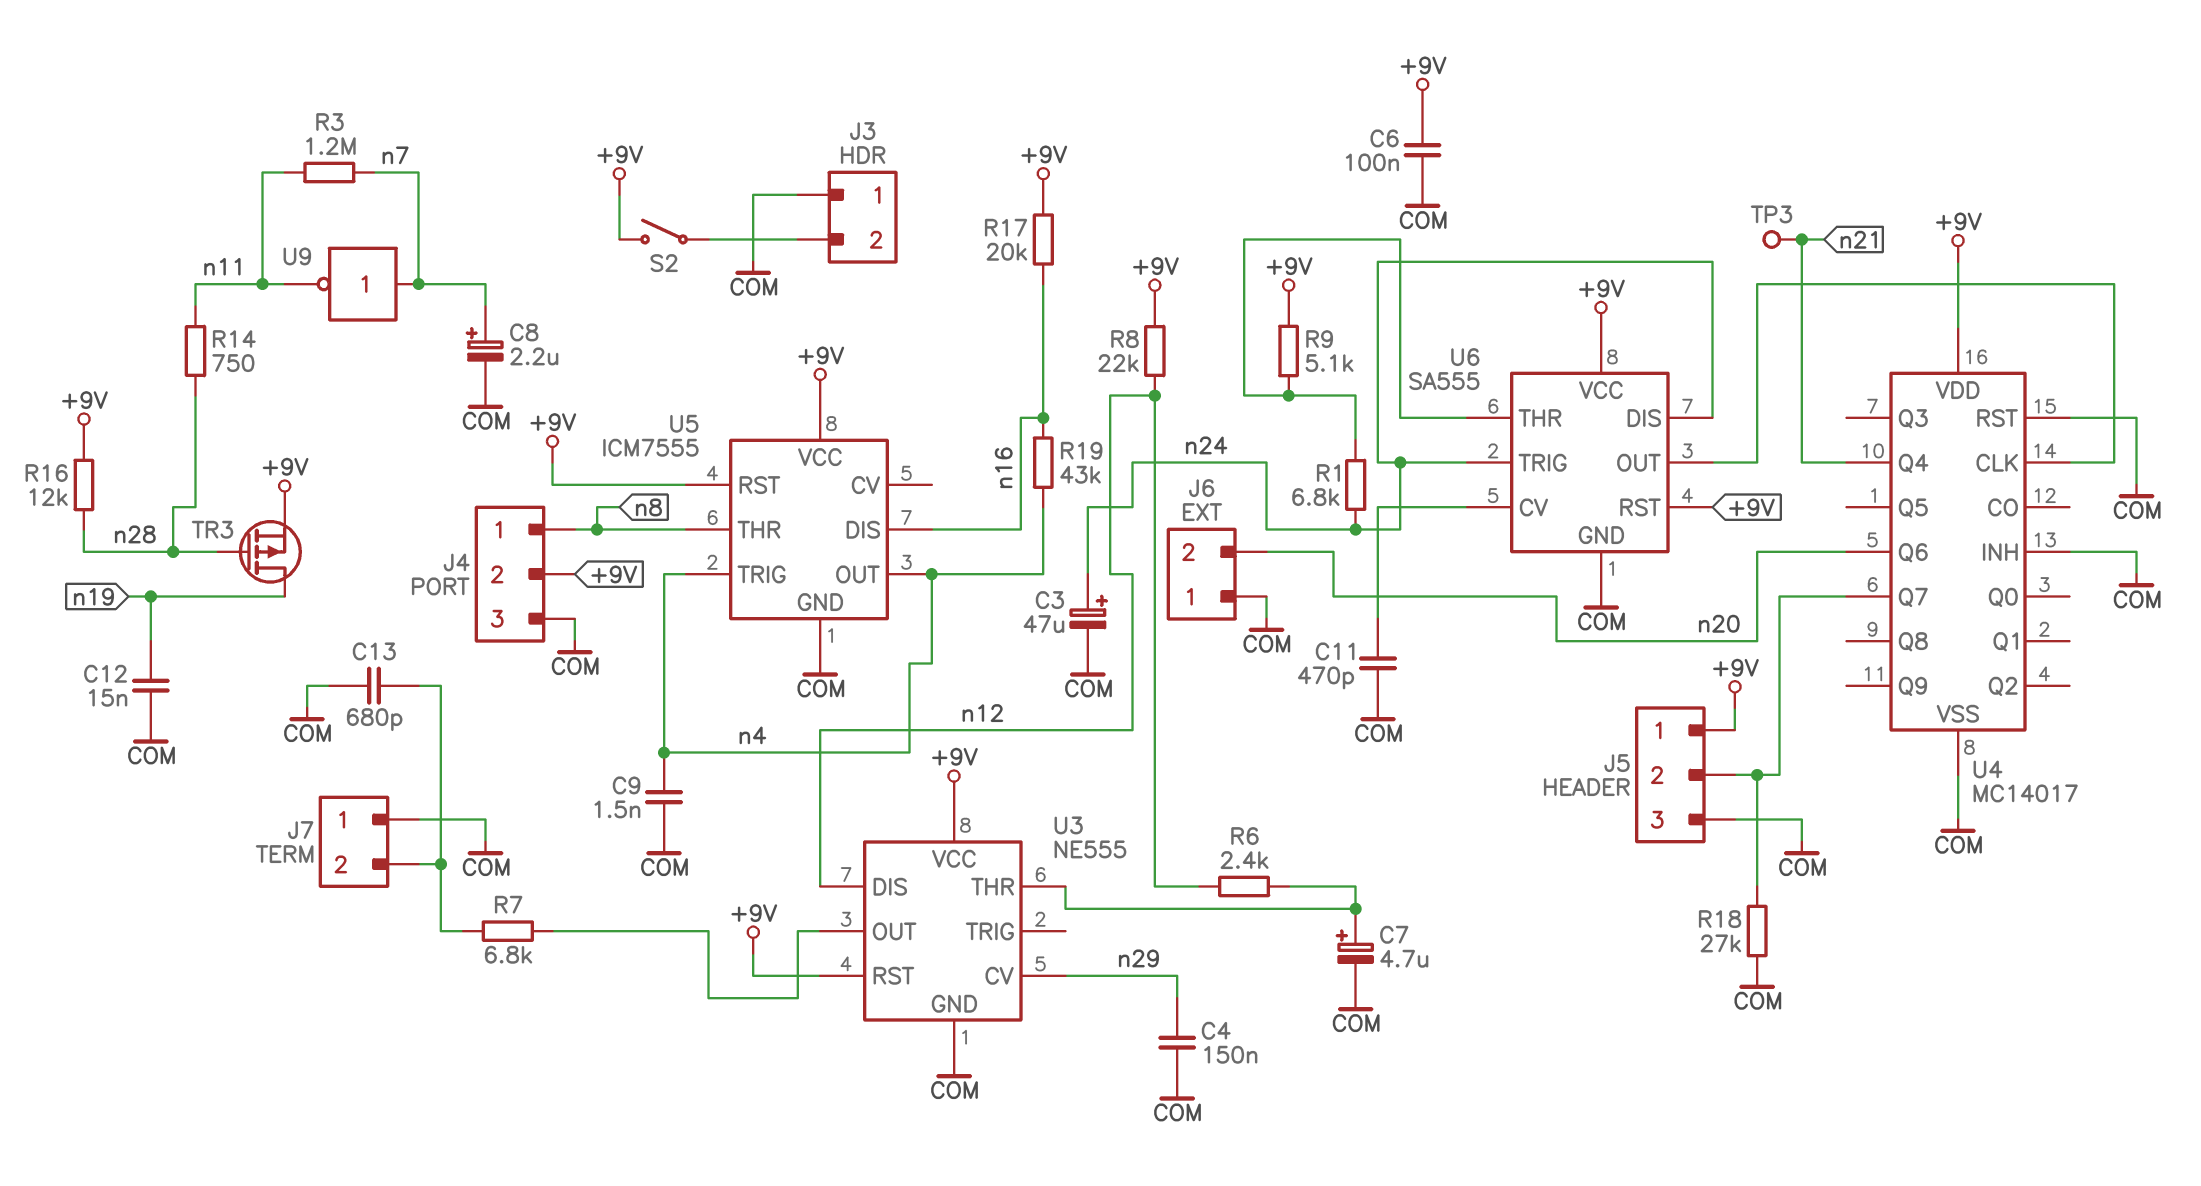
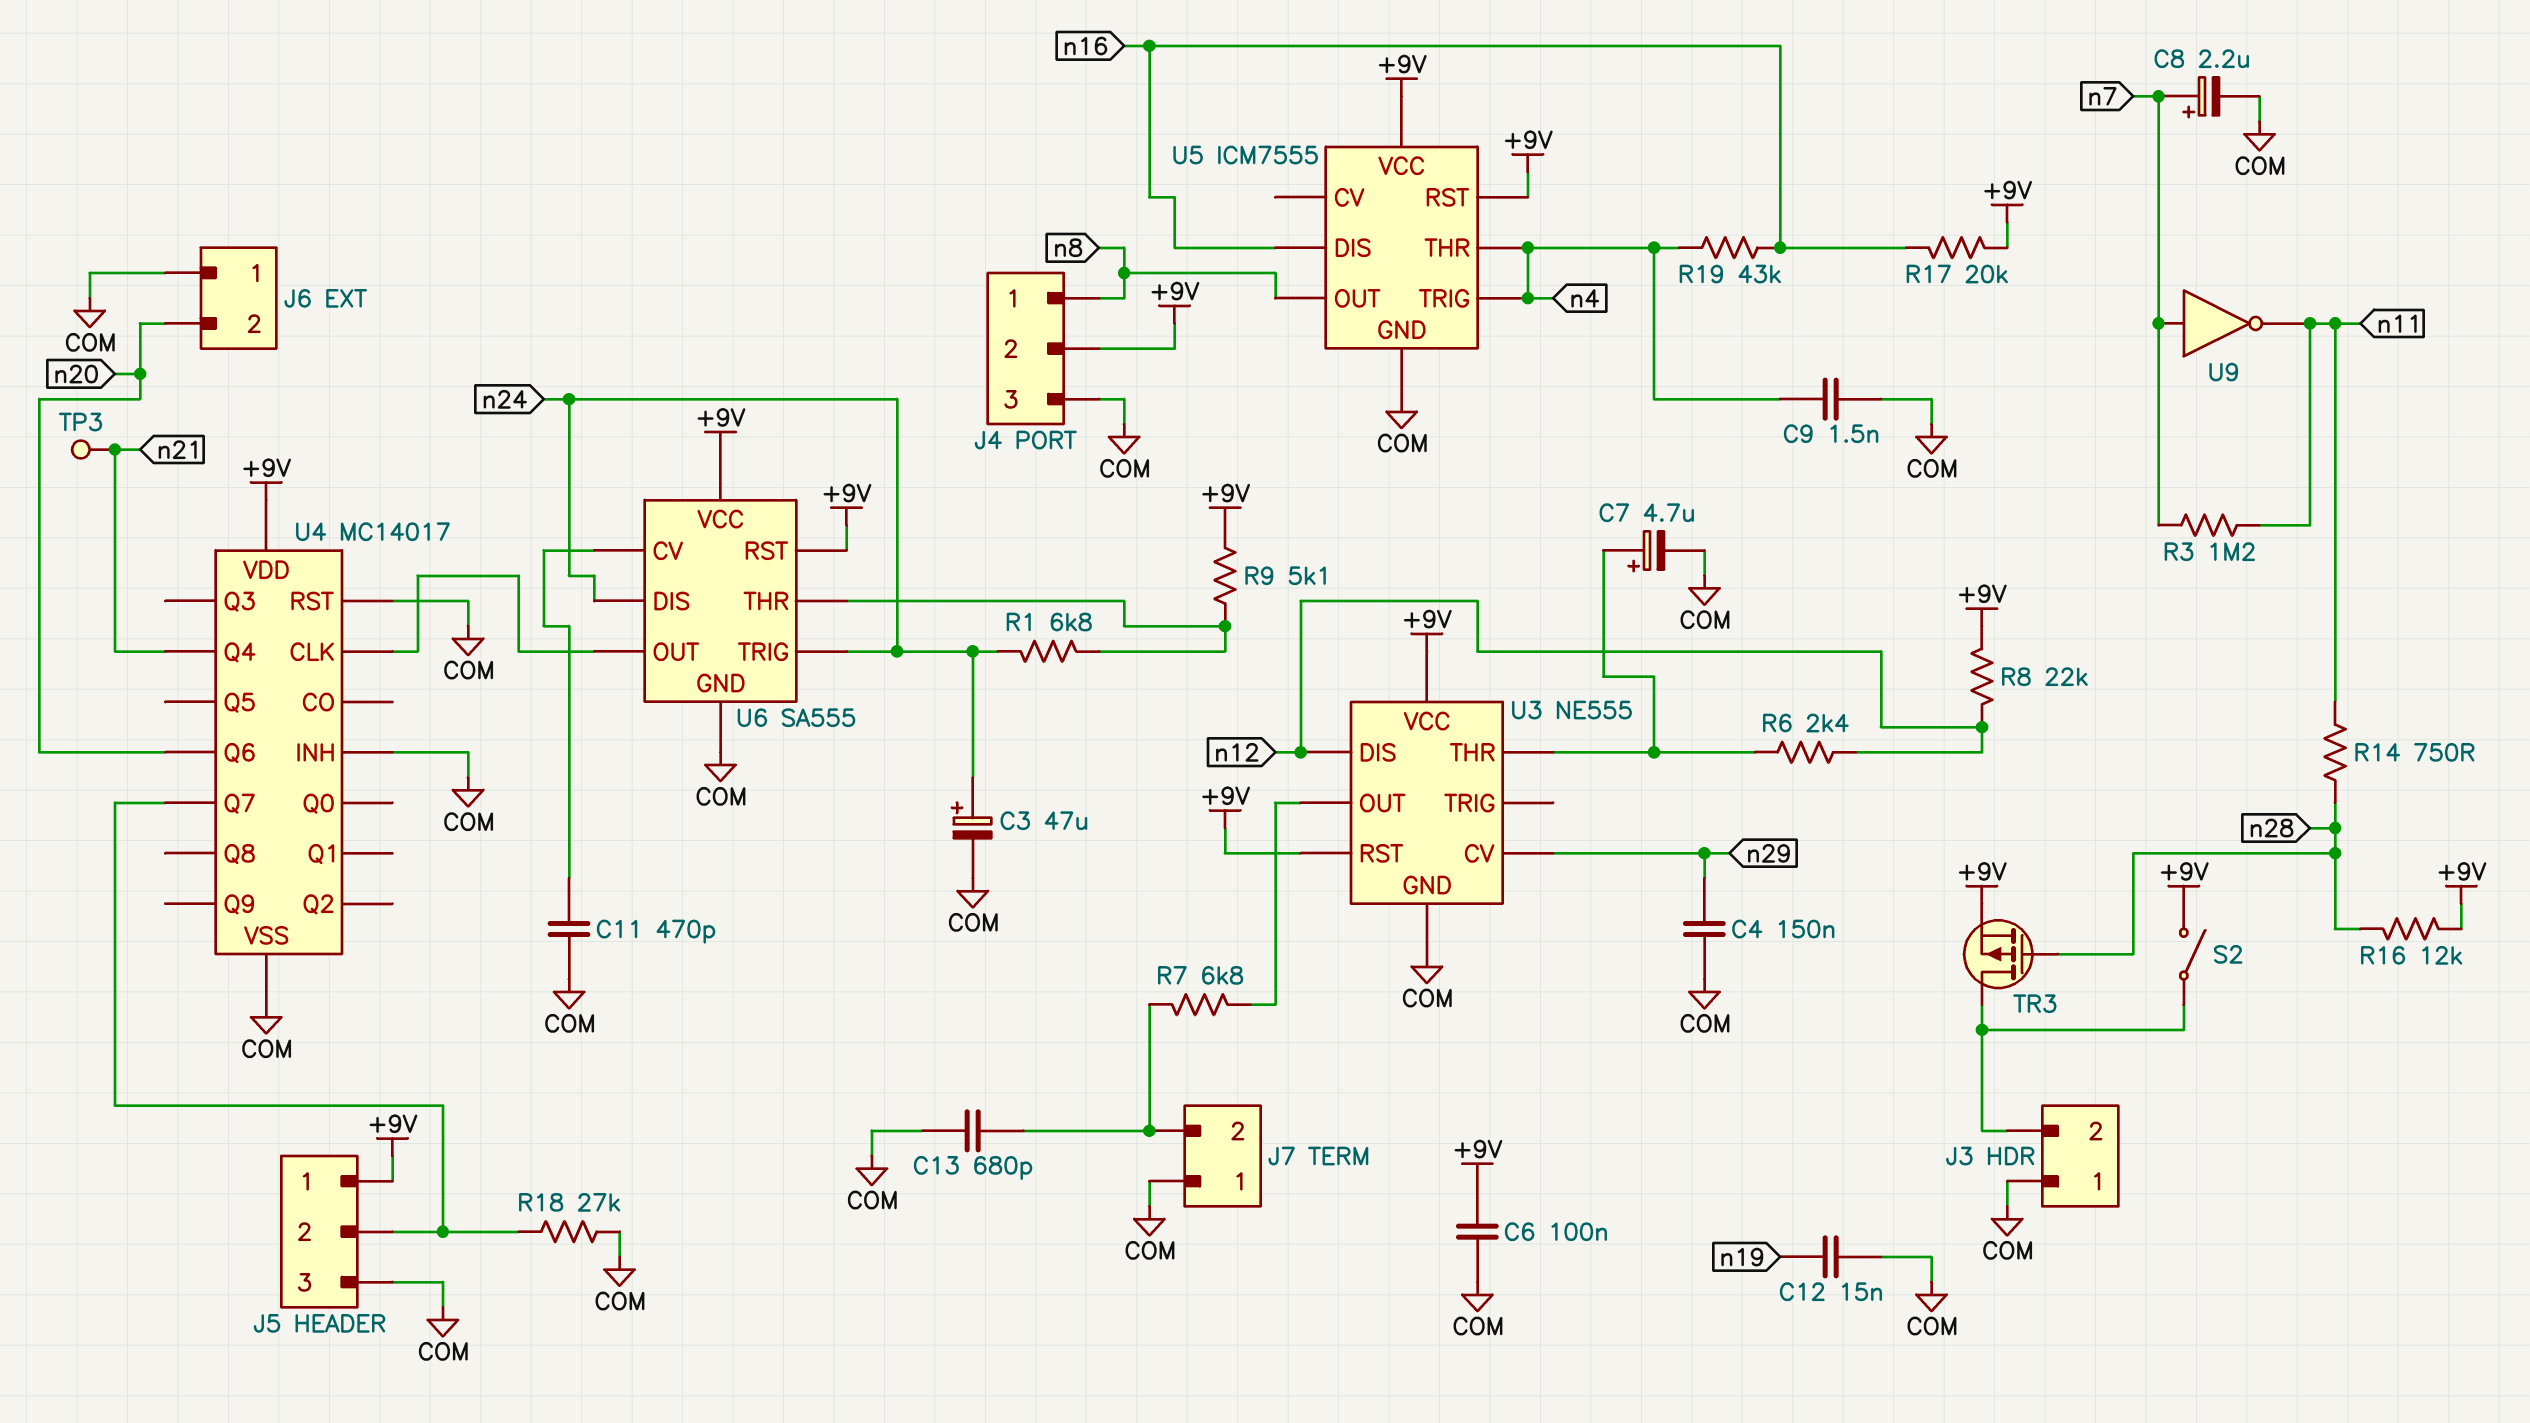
TR3: PMOS (G n28, D n19, S +9V) -> PMOS (G n28, D J3/2, S +9V)
U5 pin OUT: n4 -> n8
U5 pin THR: n8 -> n4

